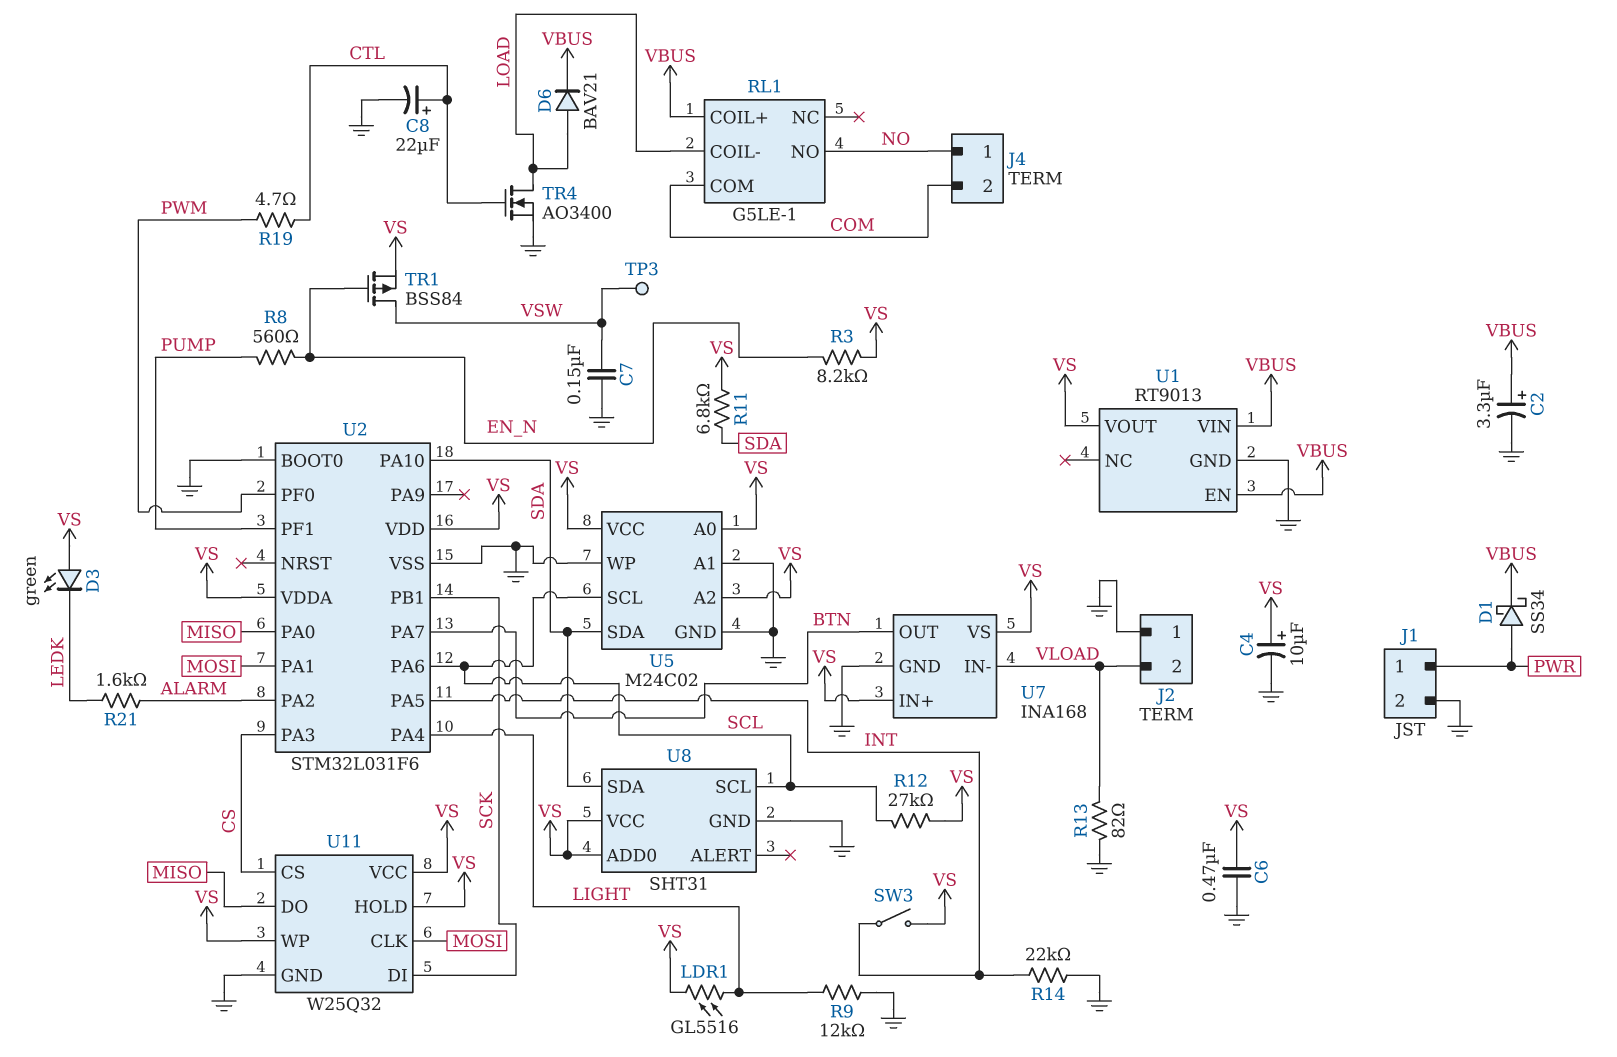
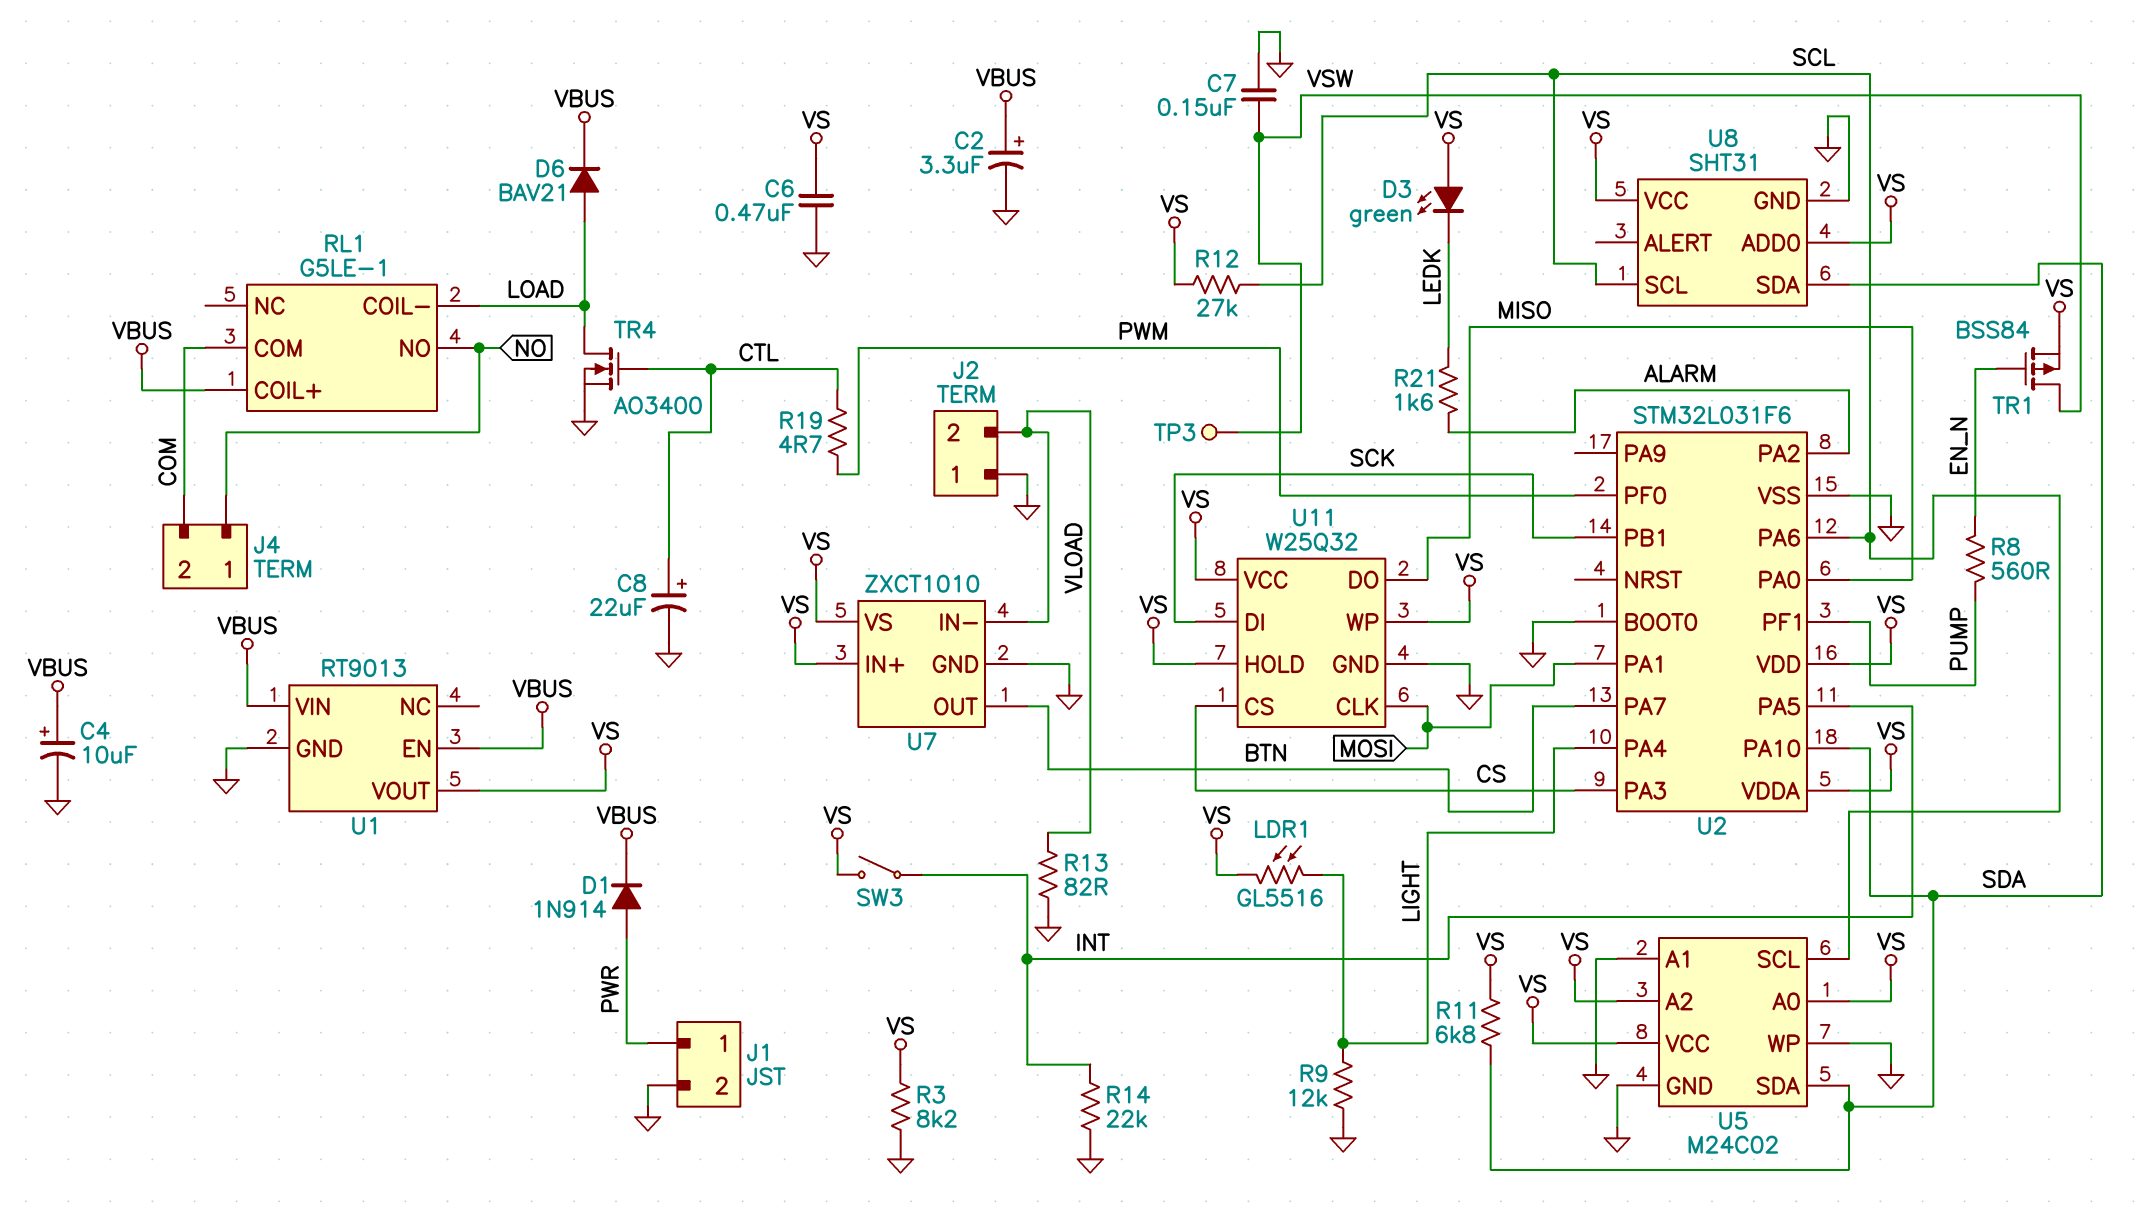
C4: 10uF (plus VS, minus GND) -> 10uF (plus VBUS, minus GND)
D1: schottky SS34 (A PWR, K VBUS) -> diode 1N914 (A PWR, K VBUS)
R3: 8.2k (EN_N, VS) -> 8.2k (GND, VS)
U7: INA168 -> ZXCT1010

